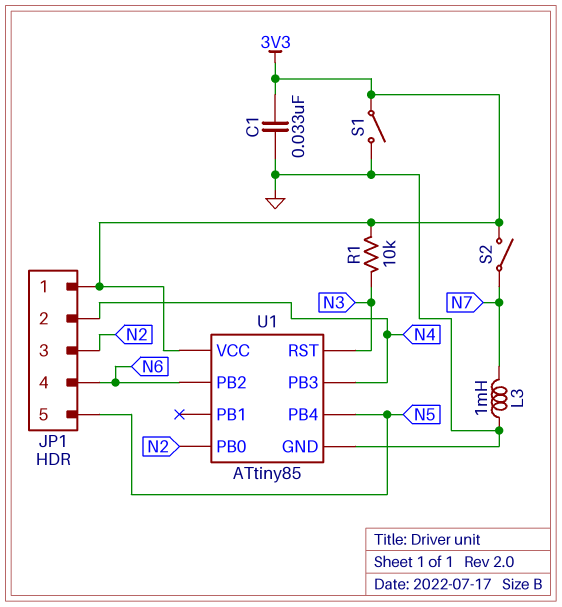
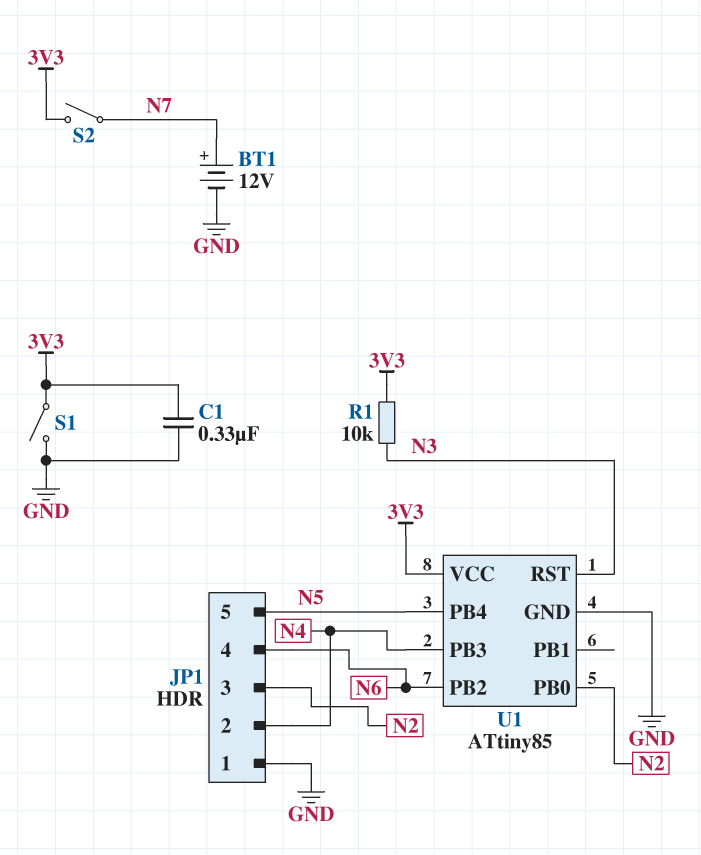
BT1: none -> 12V (plus N7, minus GND)
C1: 33nF (3V3, GND) -> 330nF (3V3, GND)
JP1 pin 1: 3V3 -> GND
L3: 1mH (GND, N7) -> none

